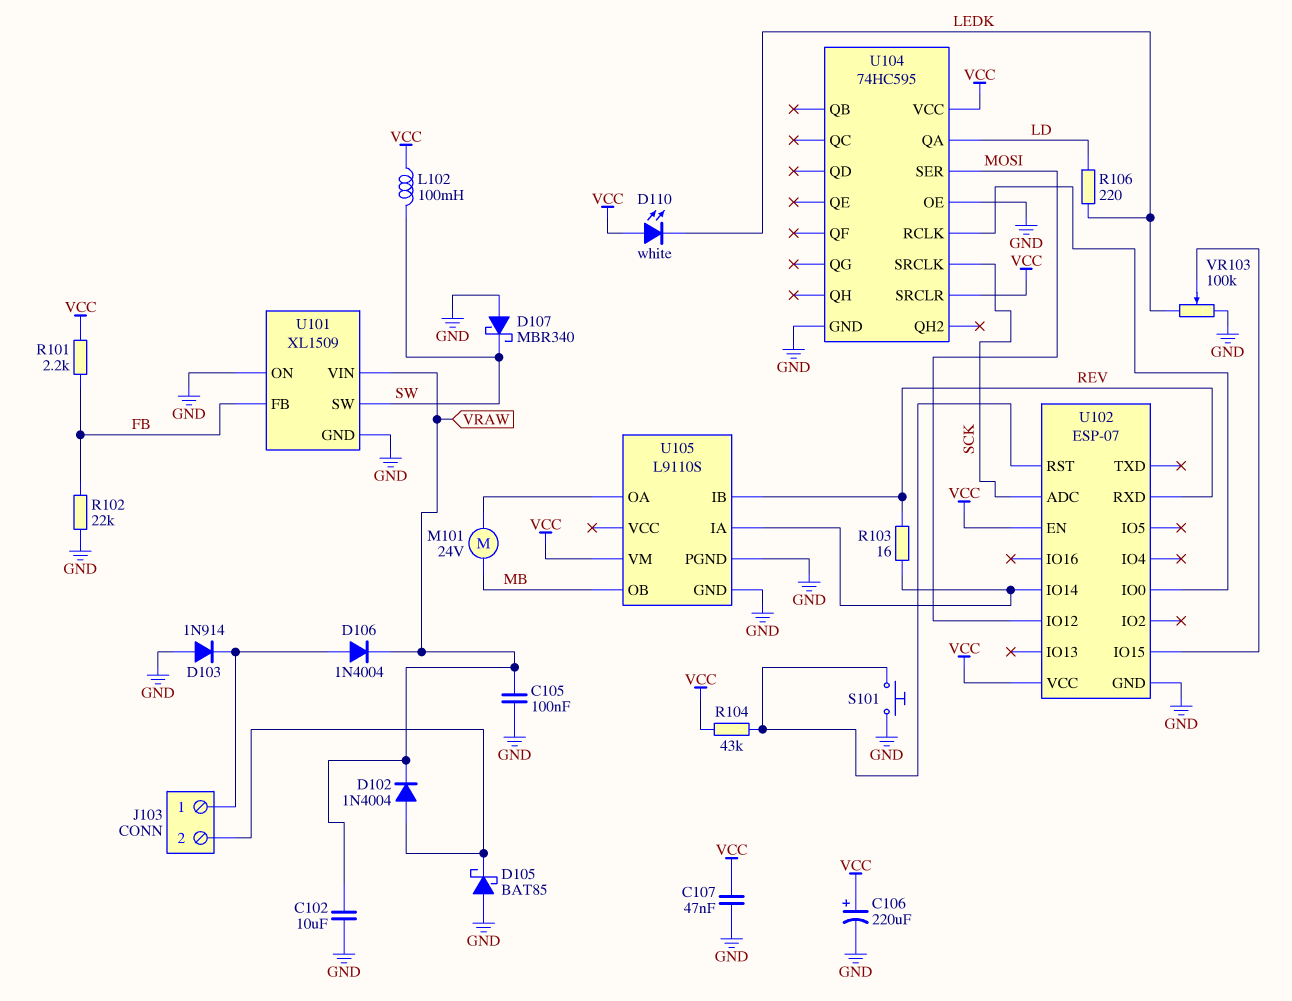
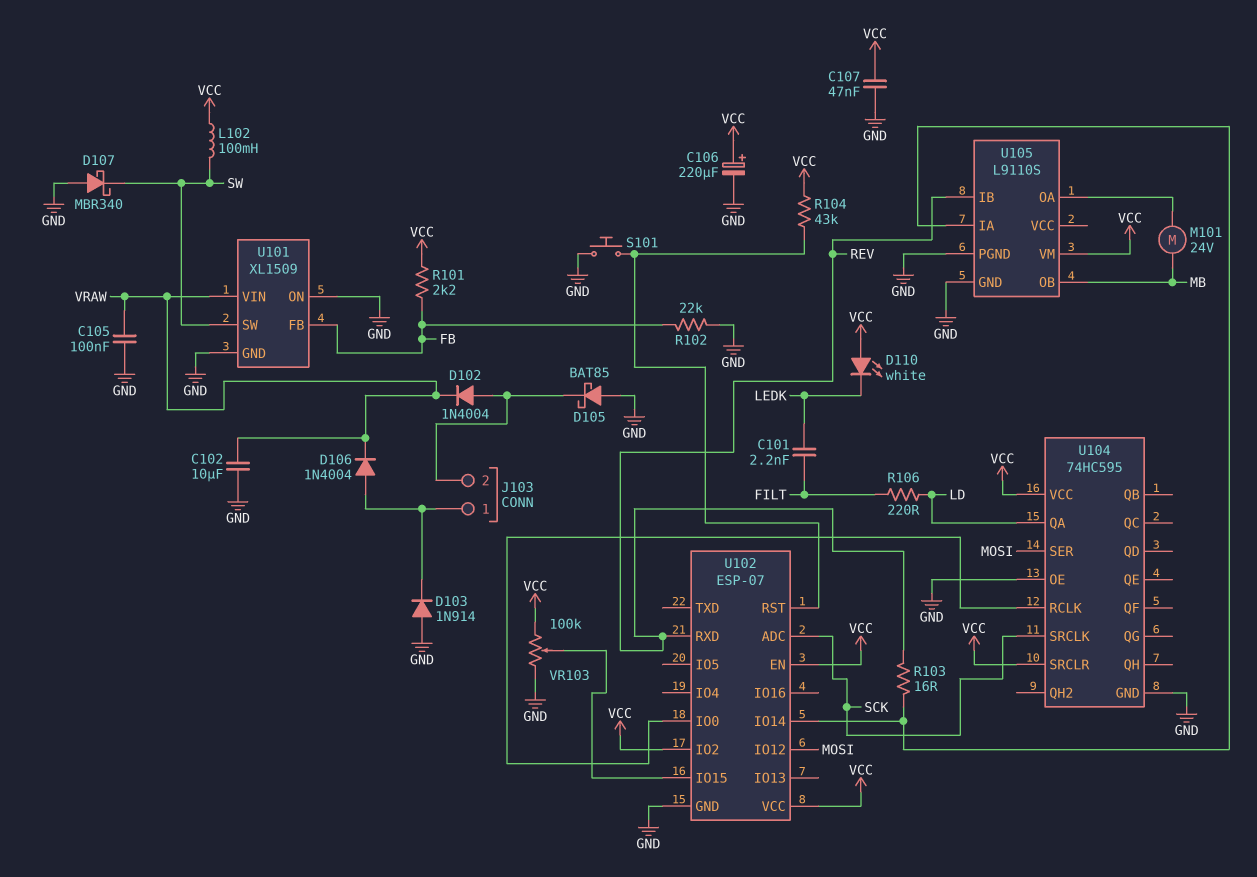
C101: none -> 2.2nF (FILT, LEDK)
R106: 220 (LD, LEDK) -> 220 (FILT, LD)
U102 pin IO2: none -> VCC
VR103: 100k (GND, LEDK, wiper U102/IO15) -> 100k (GND, VCC, wiper U102/IO15)

